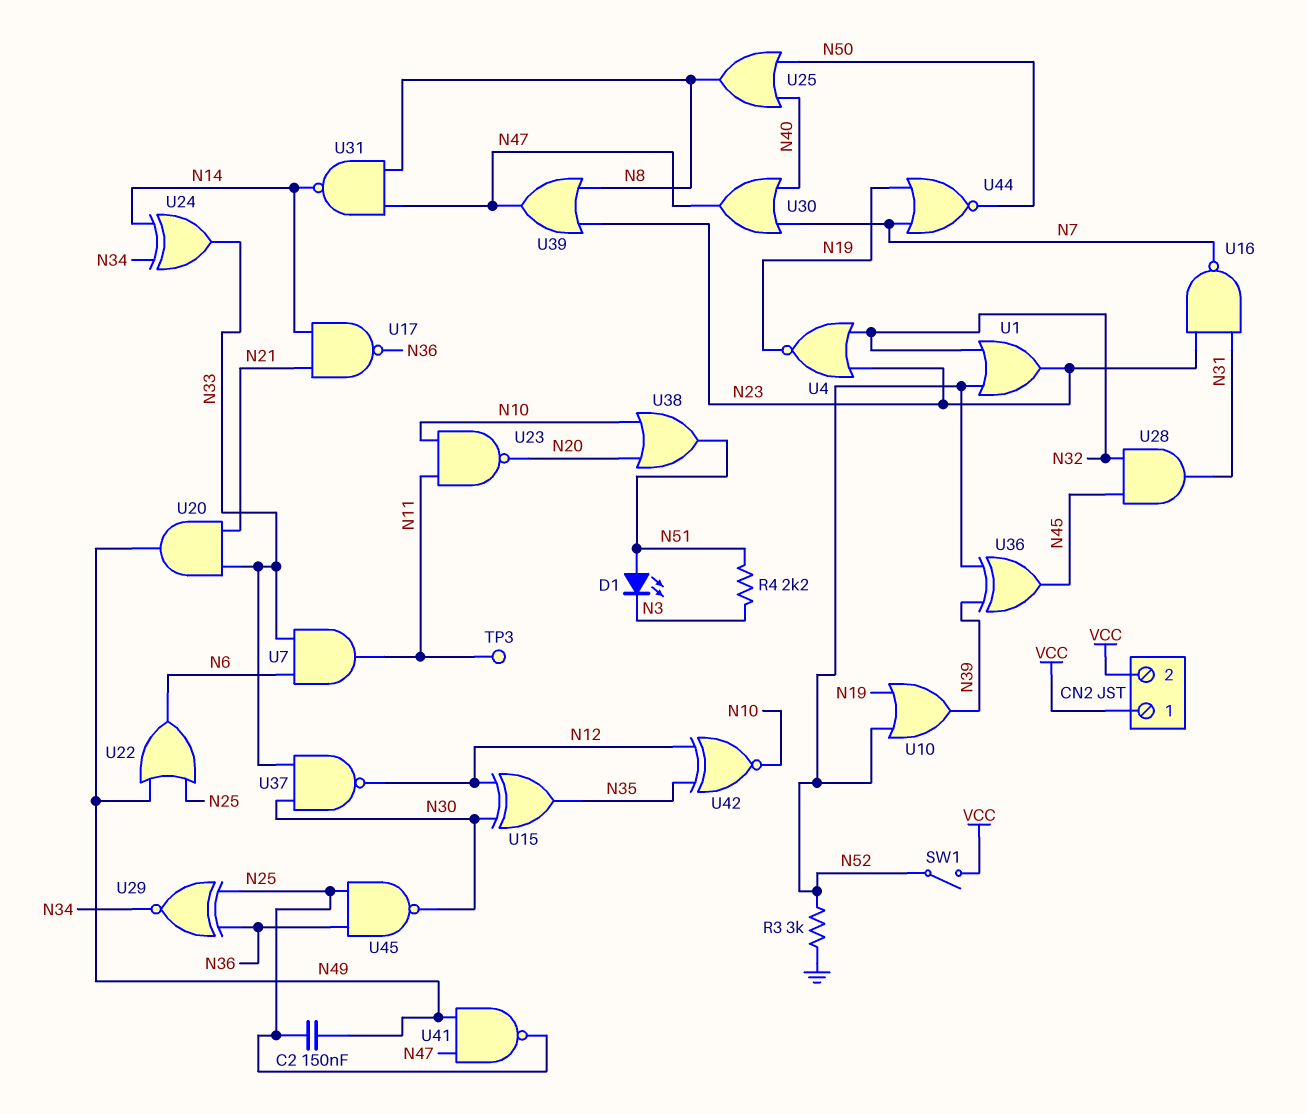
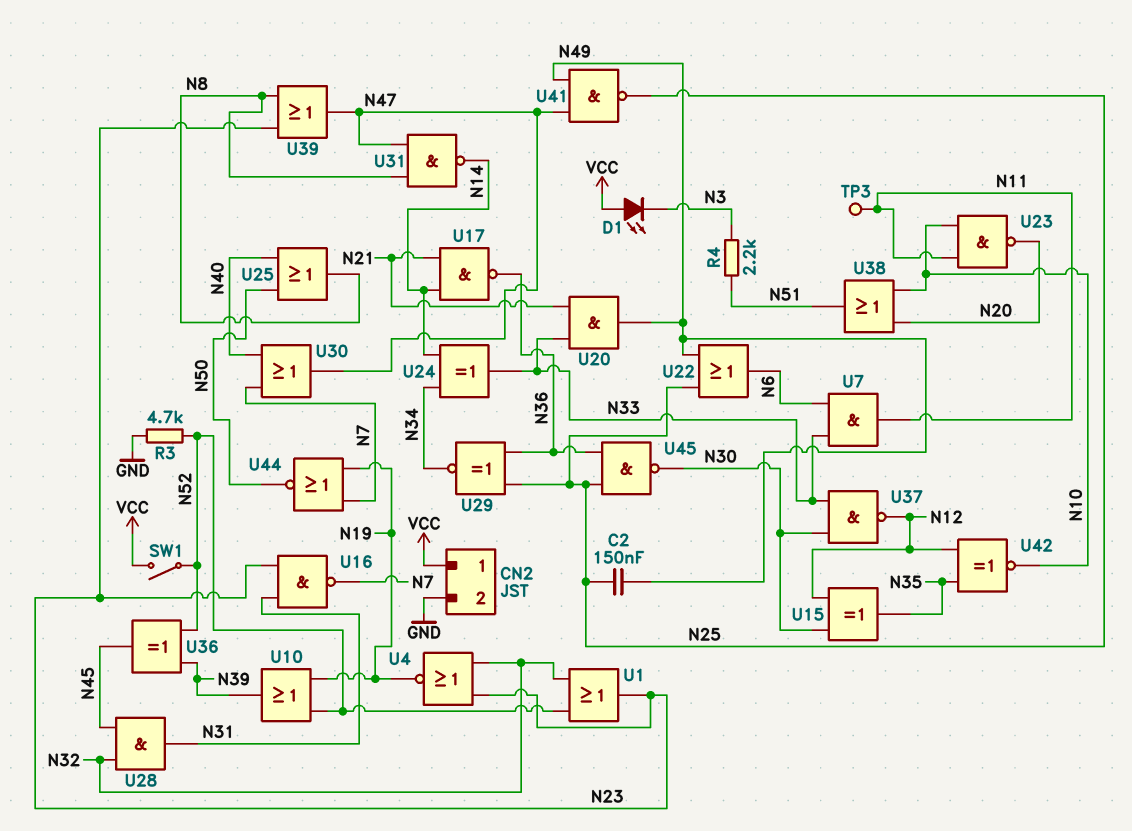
CN2 pin 2: VCC -> GND
D1: LED (A N51, K N3) -> LED (A VCC, K N3)
R3: 3k (GND, N52) -> 4.7k (GND, N52)

